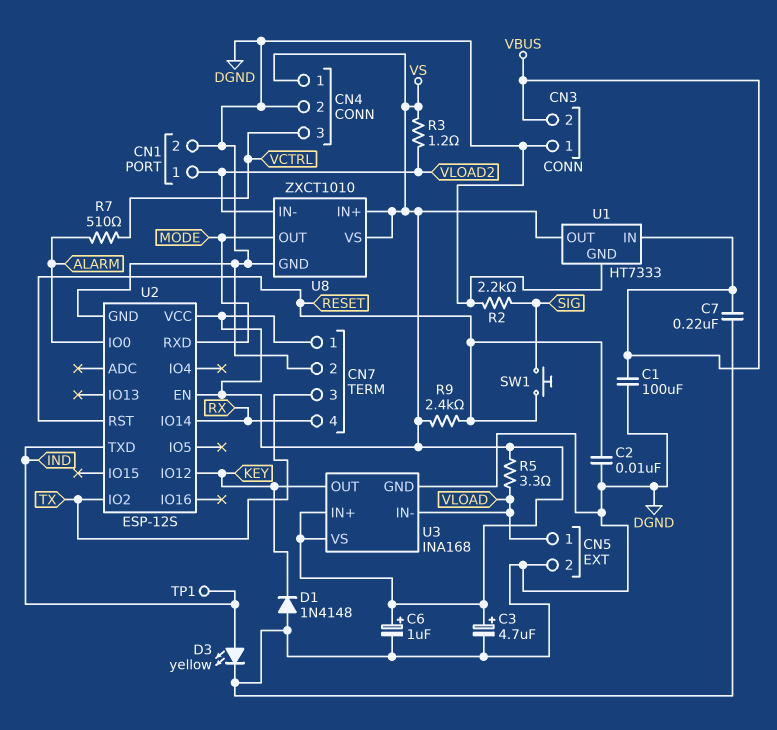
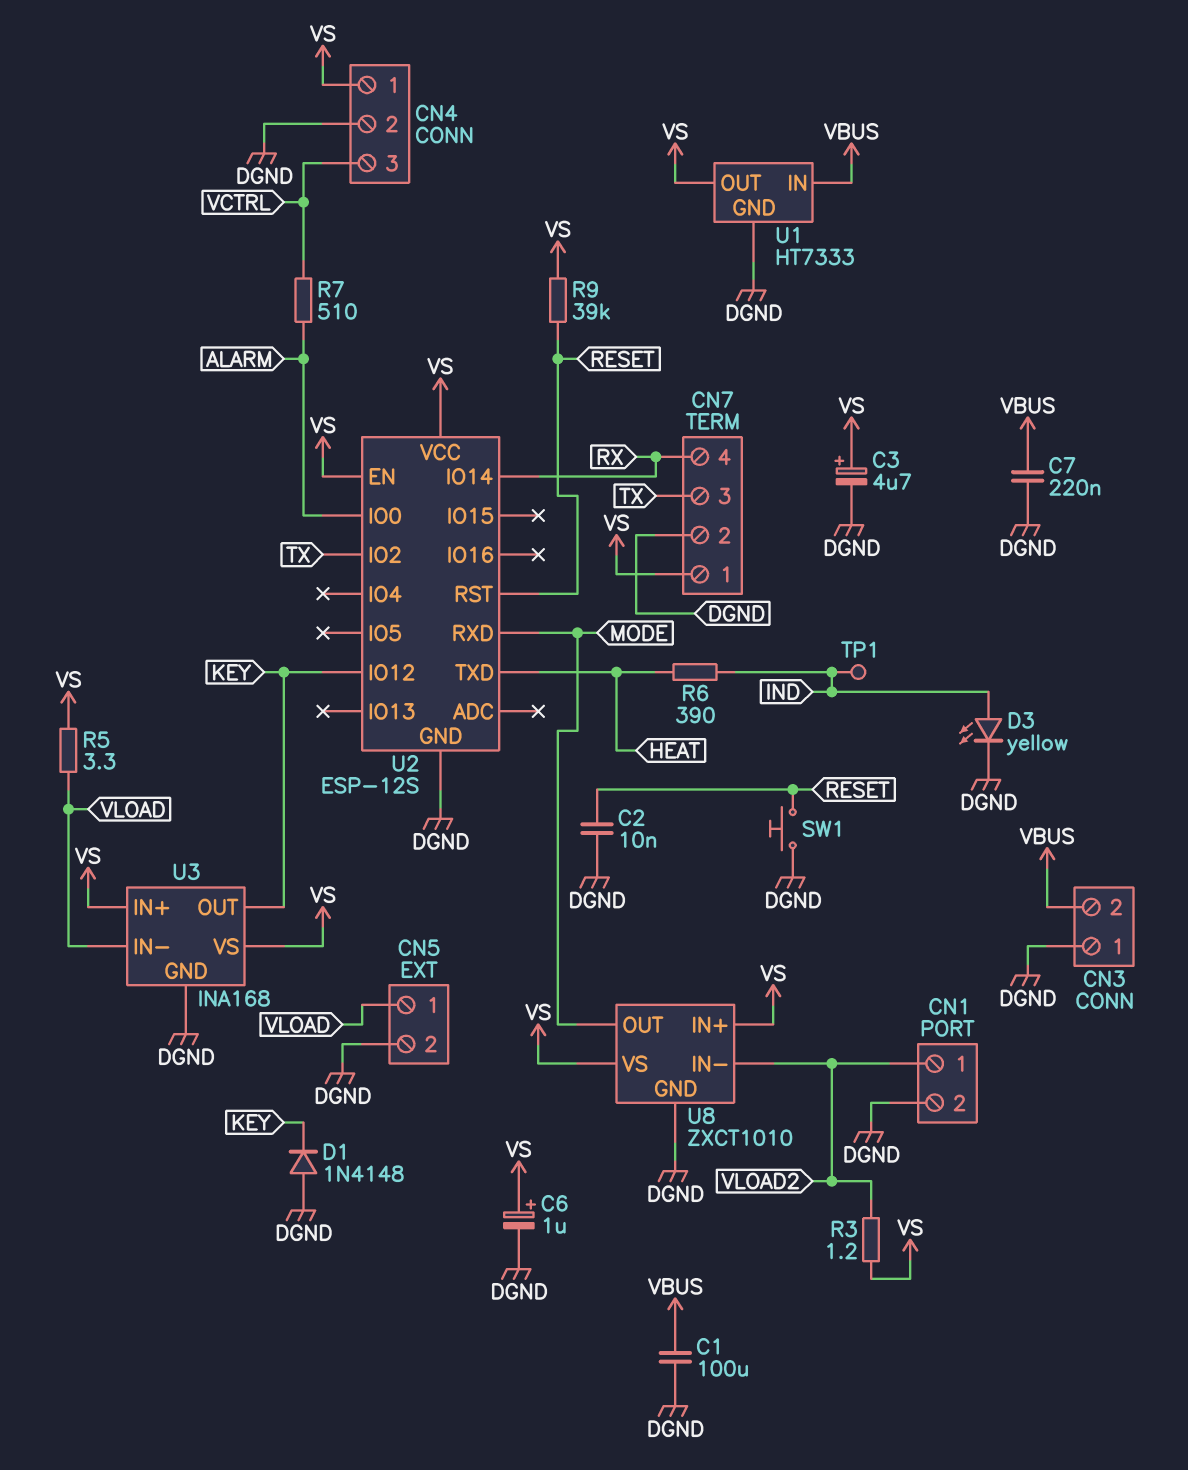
R2: 2.2k (DGND, SIG) -> none
R6: none -> 390 (HEAT, IND)
R9: 2.4k (RESET, VS) -> 39k (RESET, VS)
SW1: button (RESET, SIG) -> button (DGND, RESET)
U2 pin TXD: IND -> HEAT

